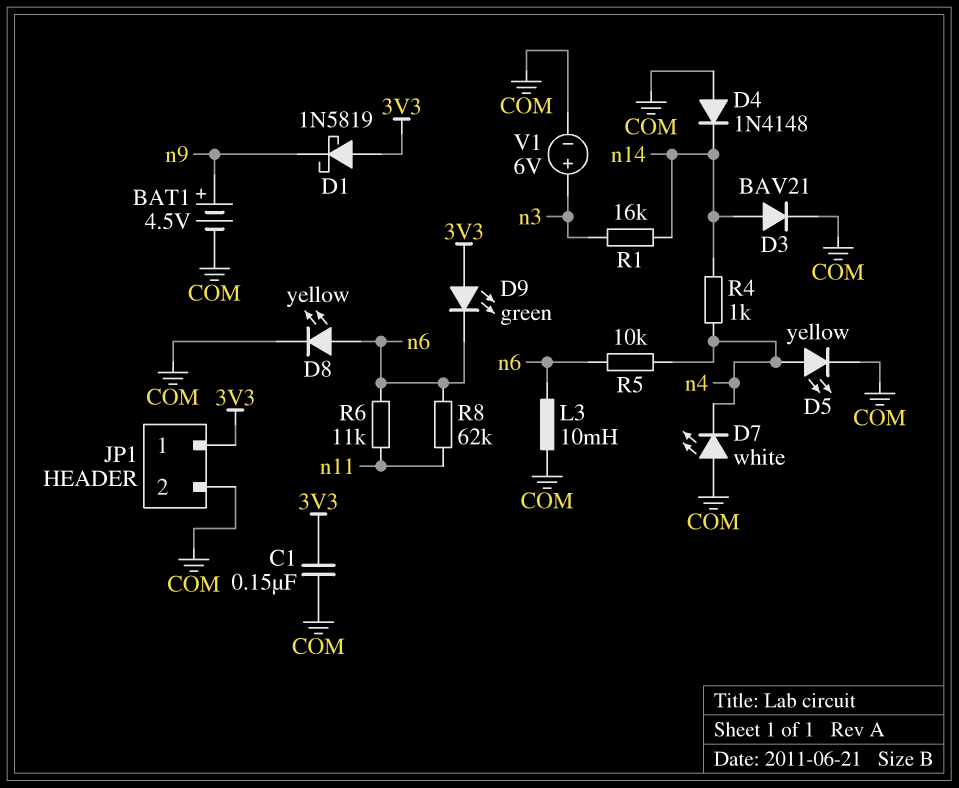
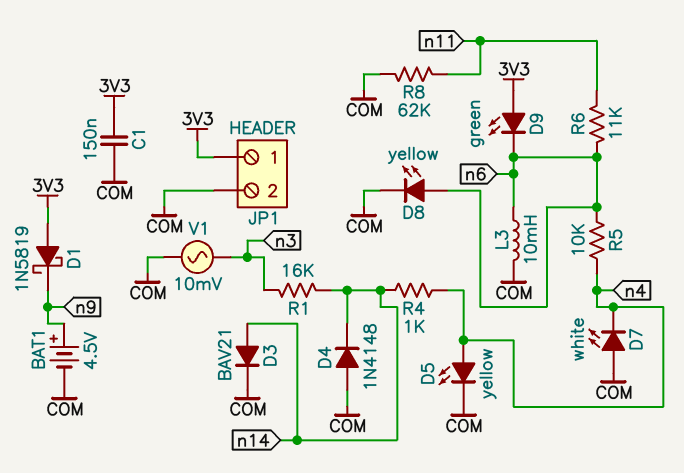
R8: 62k (n6, n11) -> 62k (COM, n11)
V1: 6V (plus n3, minus COM) -> AC 10mV (COM, n3)

